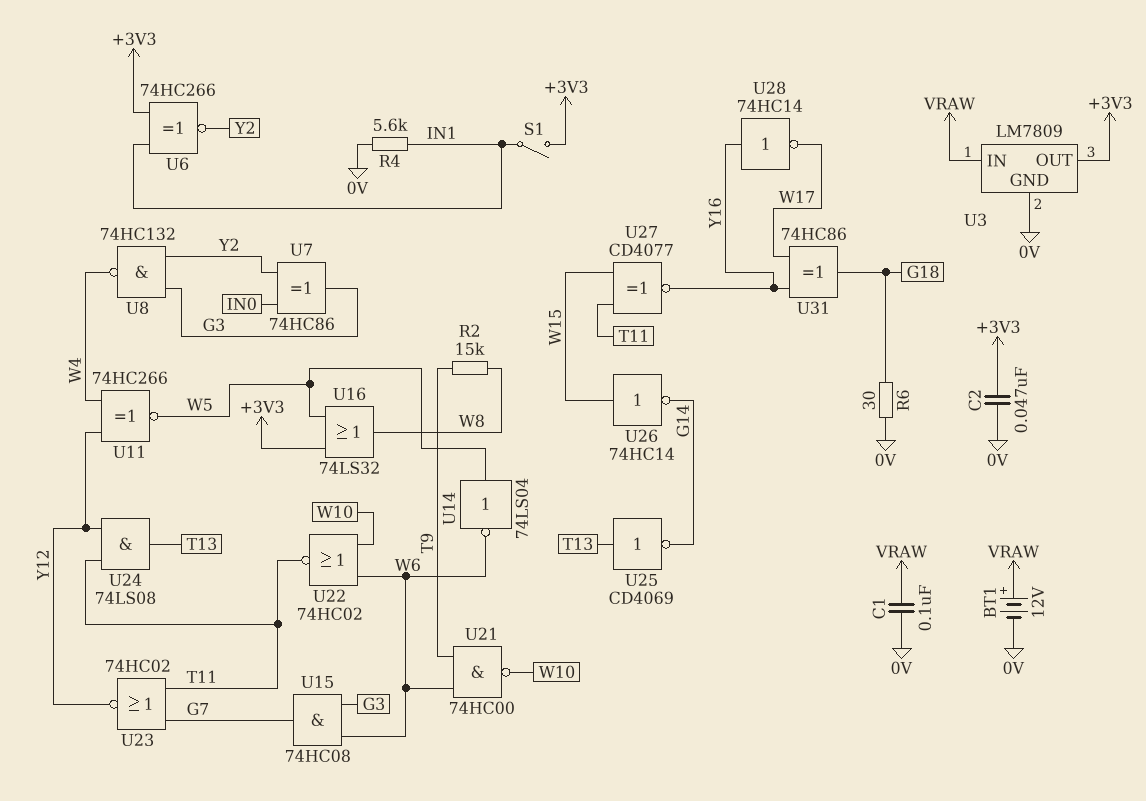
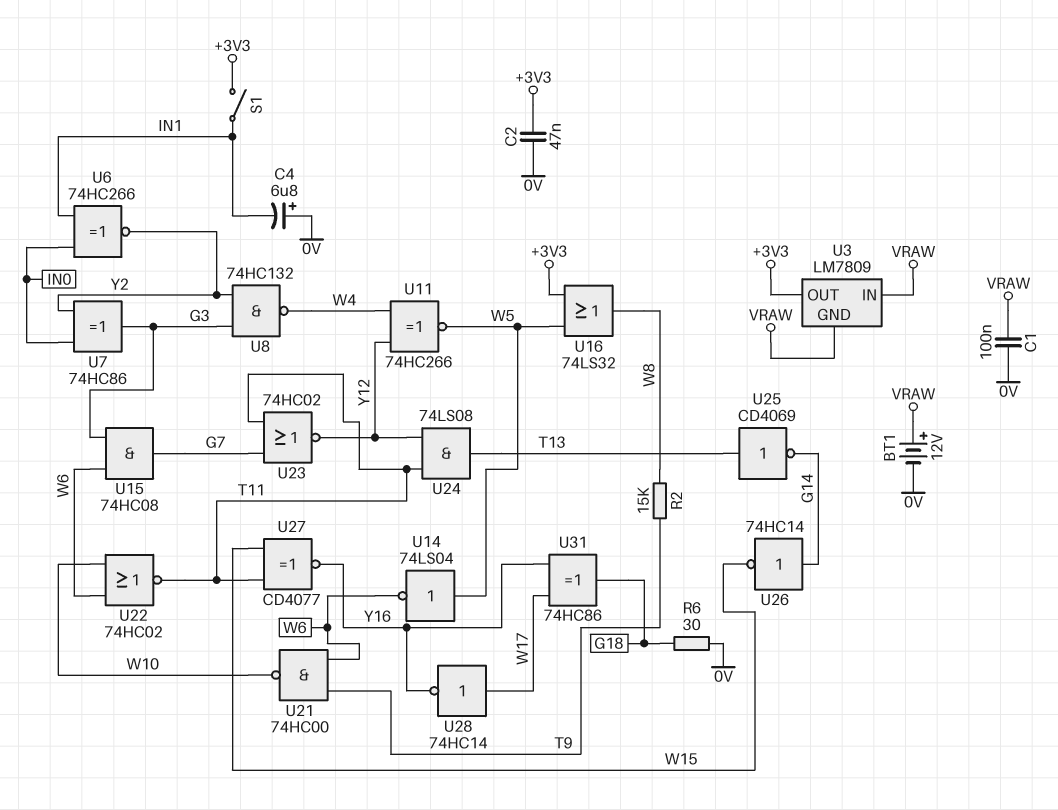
C4: none -> 6.8uF (plus 0V, minus IN1)
R4: 5.6k (0V, IN1) -> none
U3 pin GND: 0V -> VRAW
U6: XNOR 74HC266 (in +3V3, in IN1, out Y2) -> XNOR 74HC266 (in IN0, in IN1, out Y2)
U26: NOT 74HC14 (in W15, out G14) -> NOT 74HC14 (in G14, out W15)
U28: NOT 74HC14 (in Y16, out W17) -> NOT 74HC14 (in W17, out Y16)

